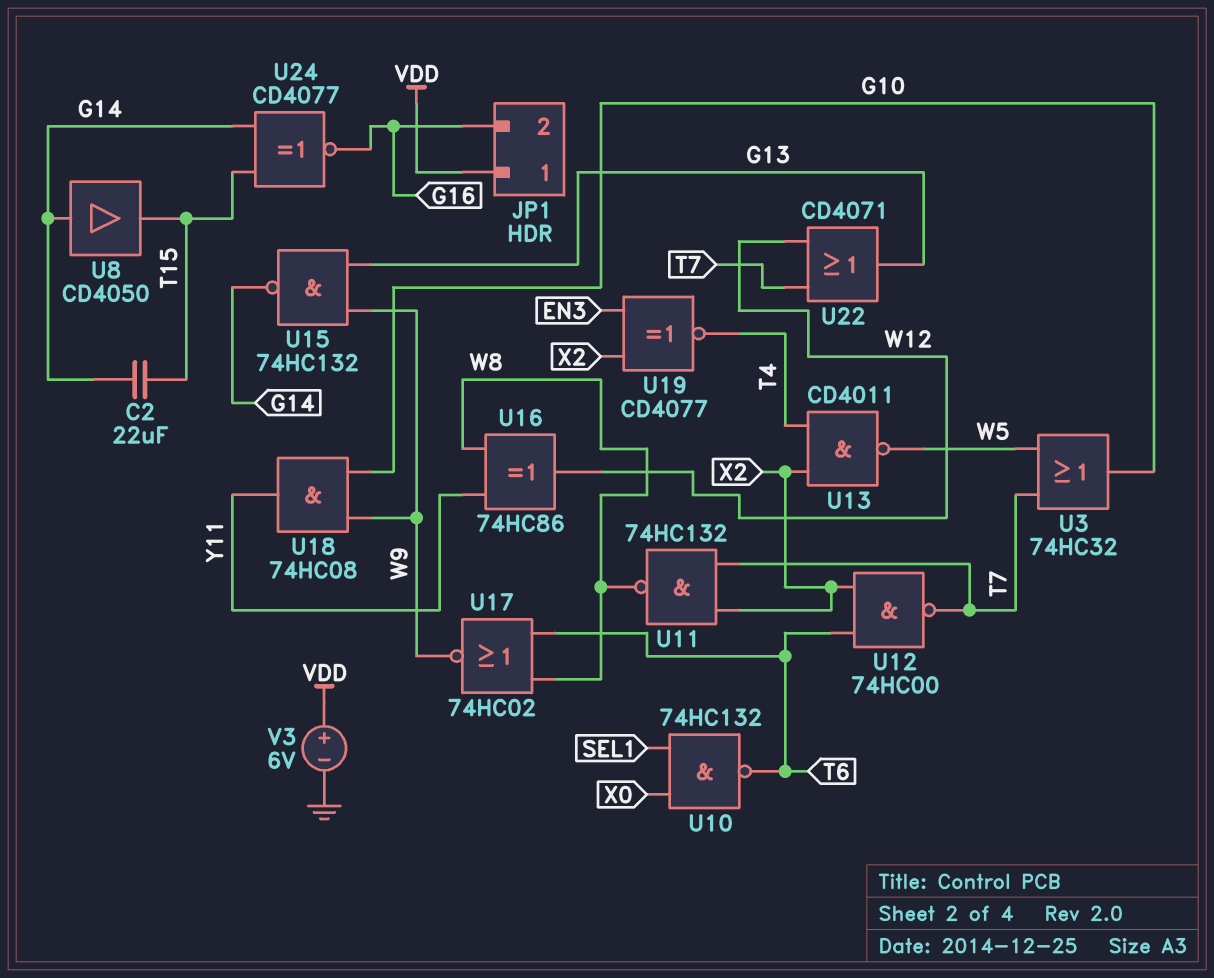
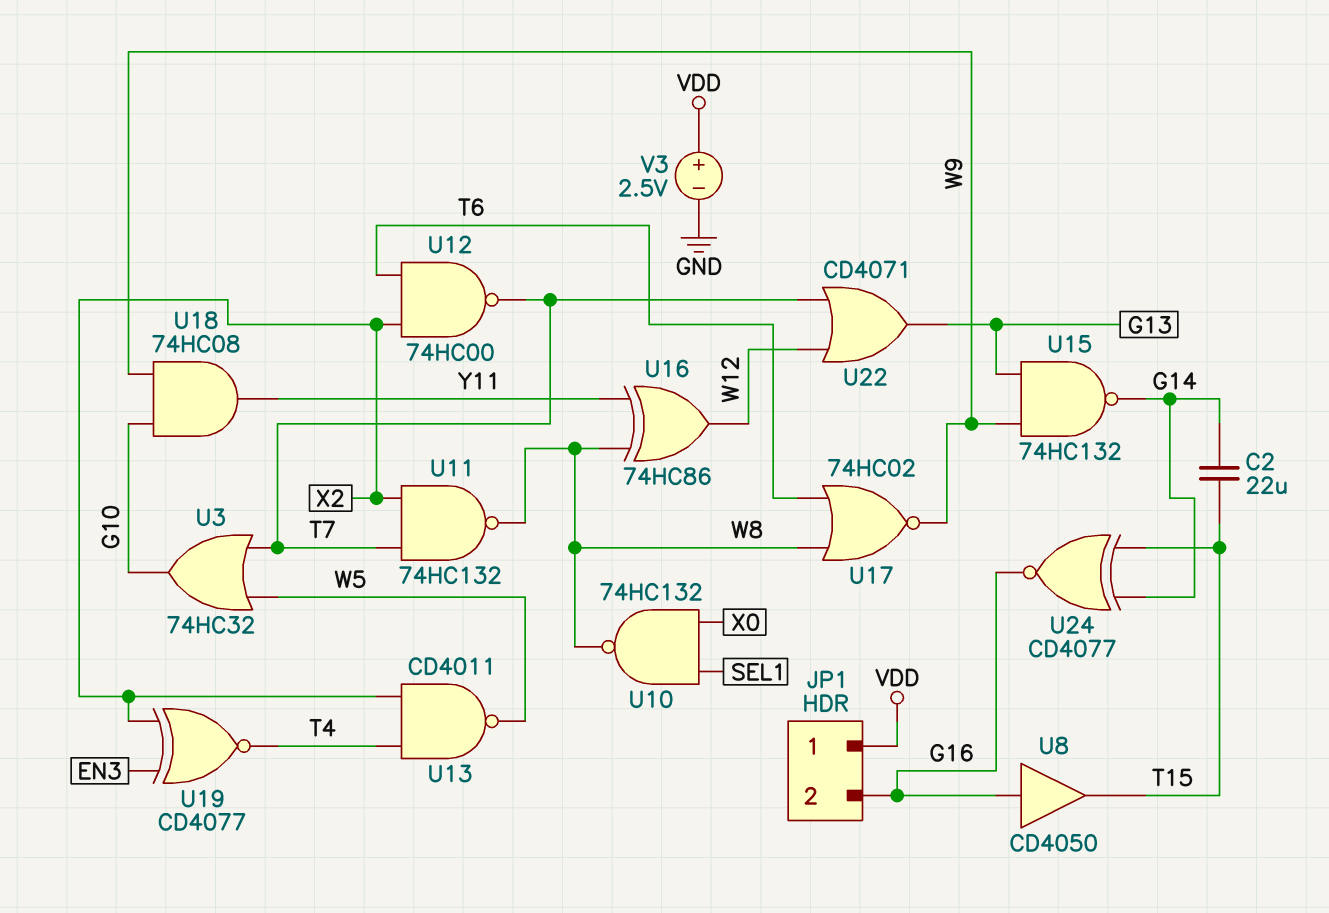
U8: buffer CD4050 (in G14, out T15) -> buffer CD4050 (in G16, out T15)
U10: NAND 74HC132 (in SEL1, in X0, out T6) -> NAND 74HC132 (in SEL1, in X0, out W8)
V3: 6V (plus VDD, minus GND) -> 2.5V (plus VDD, minus GND)

